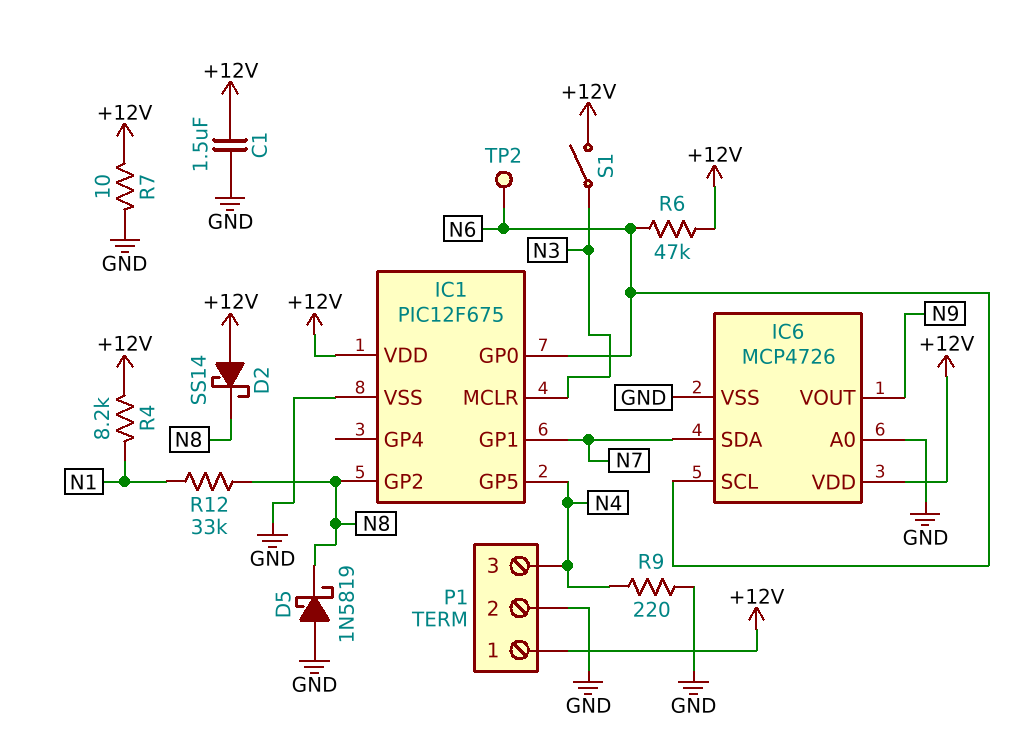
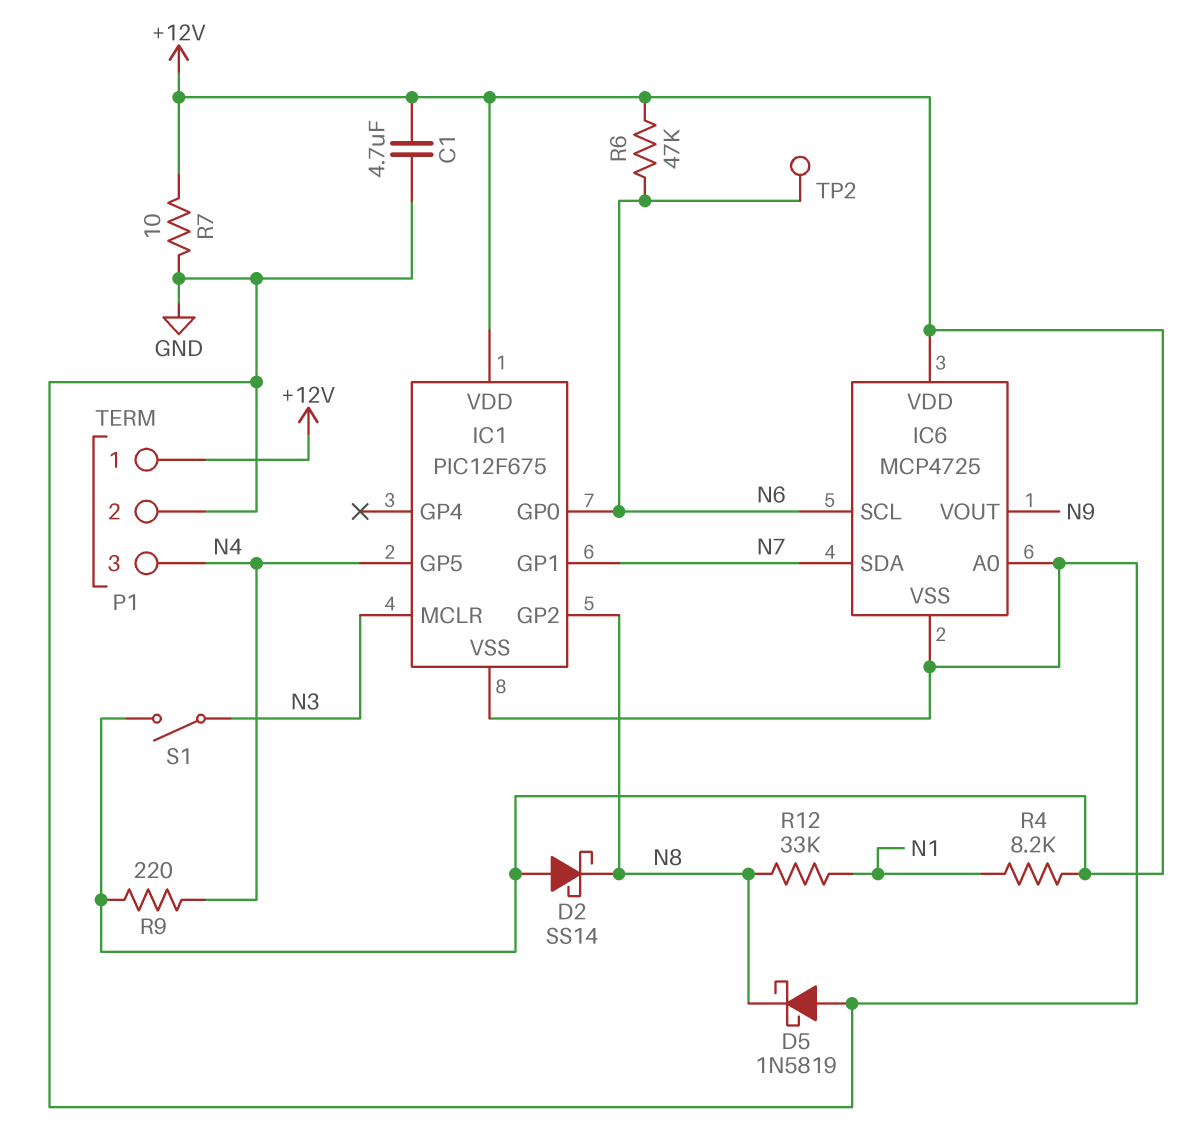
C1: 1.5uF (+12V, GND) -> 4.7uF (+12V, GND)
IC6: MCP4726 -> MCP4725
R9: 220 (GND, N4) -> 220 (+12V, N4)

